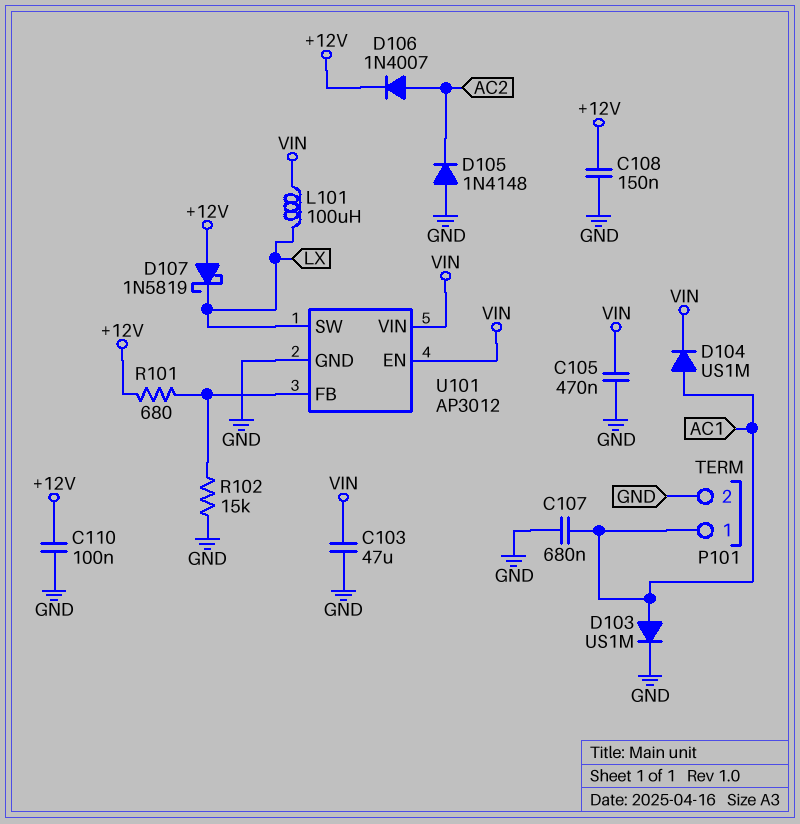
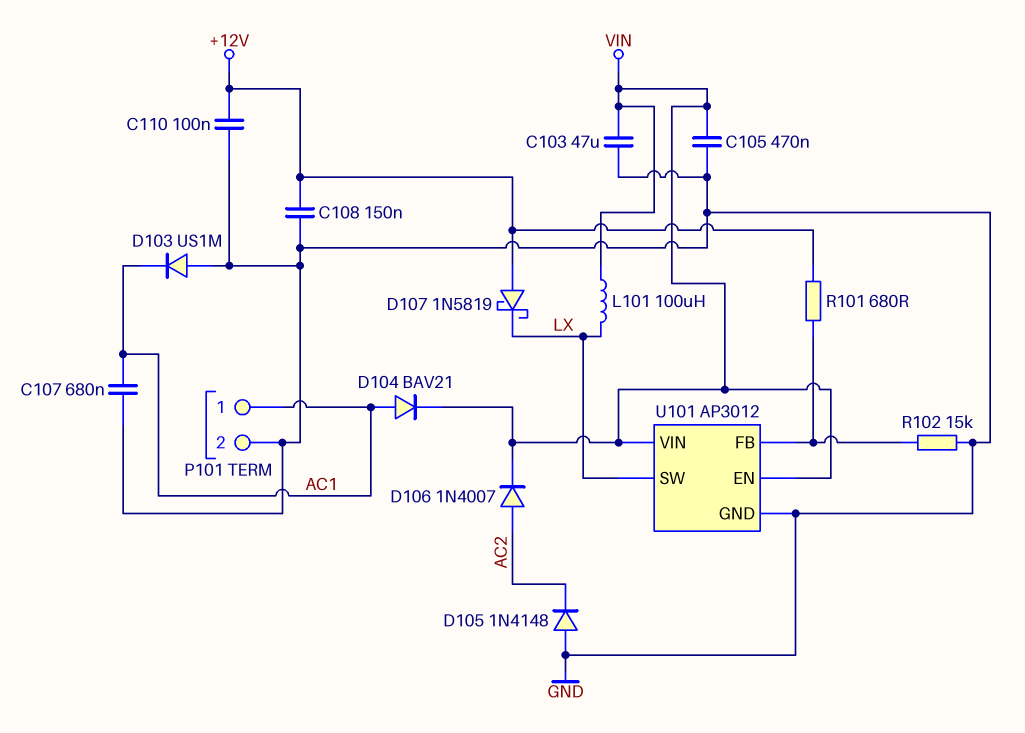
D103: diode US1M (A AC1, K GND) -> diode US1M (A GND, K AC1)
D104: diode US1M (A AC1, K VIN) -> diode BAV21 (A AC1, K VIN)
D106: diode 1N4007 (A AC2, K +12V) -> diode 1N4007 (A AC2, K VIN)

